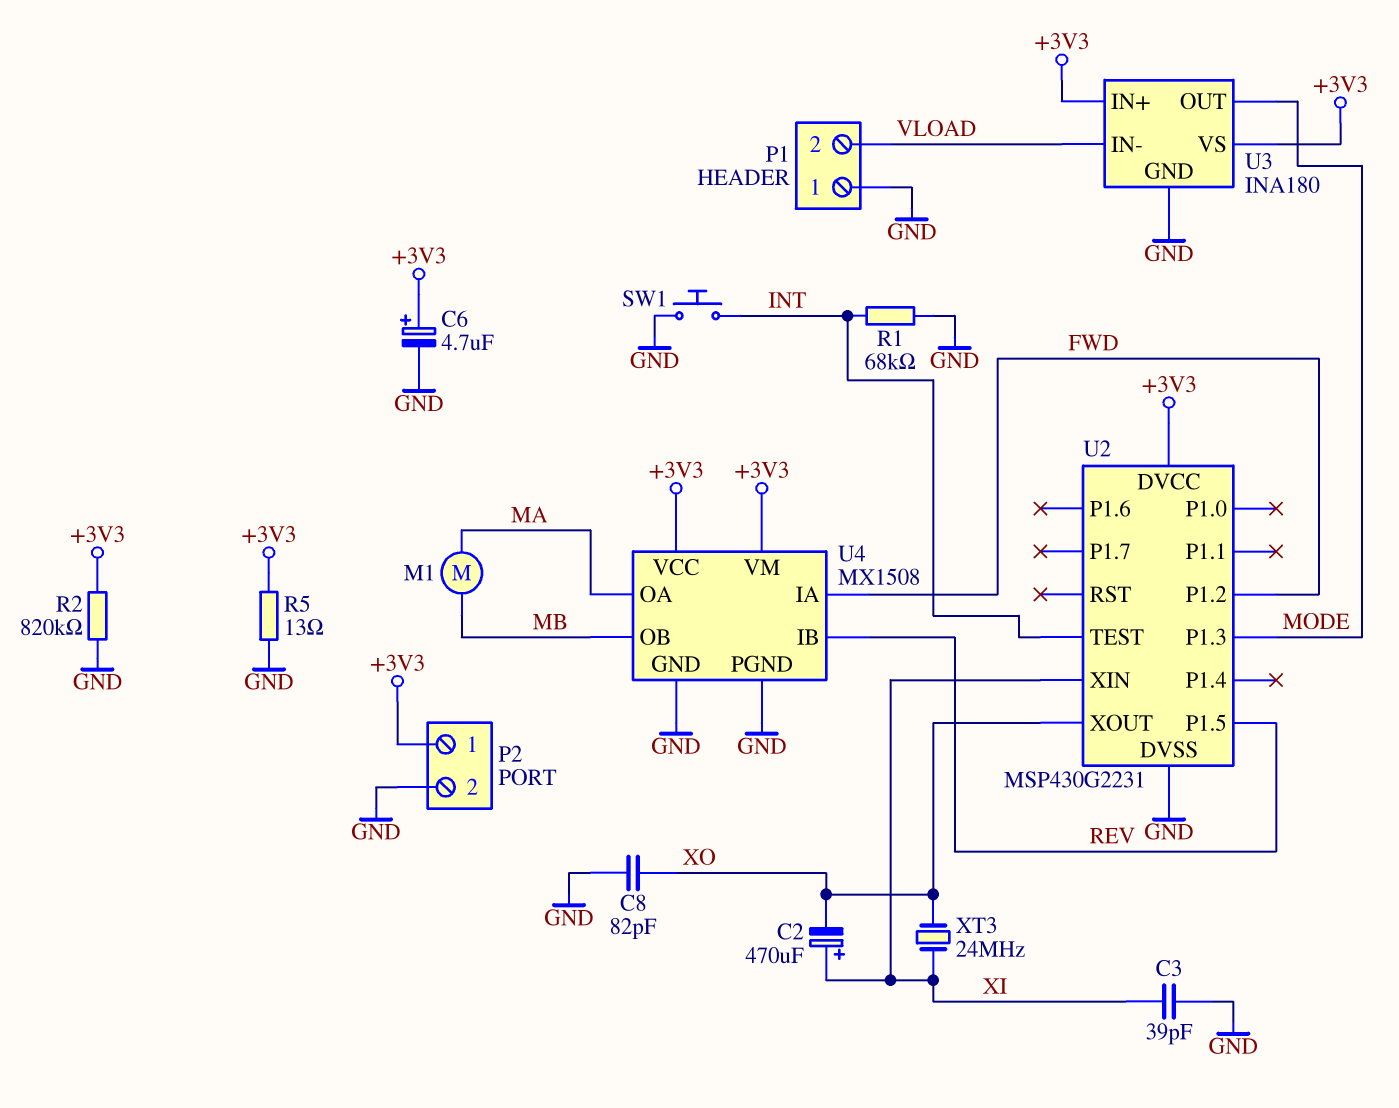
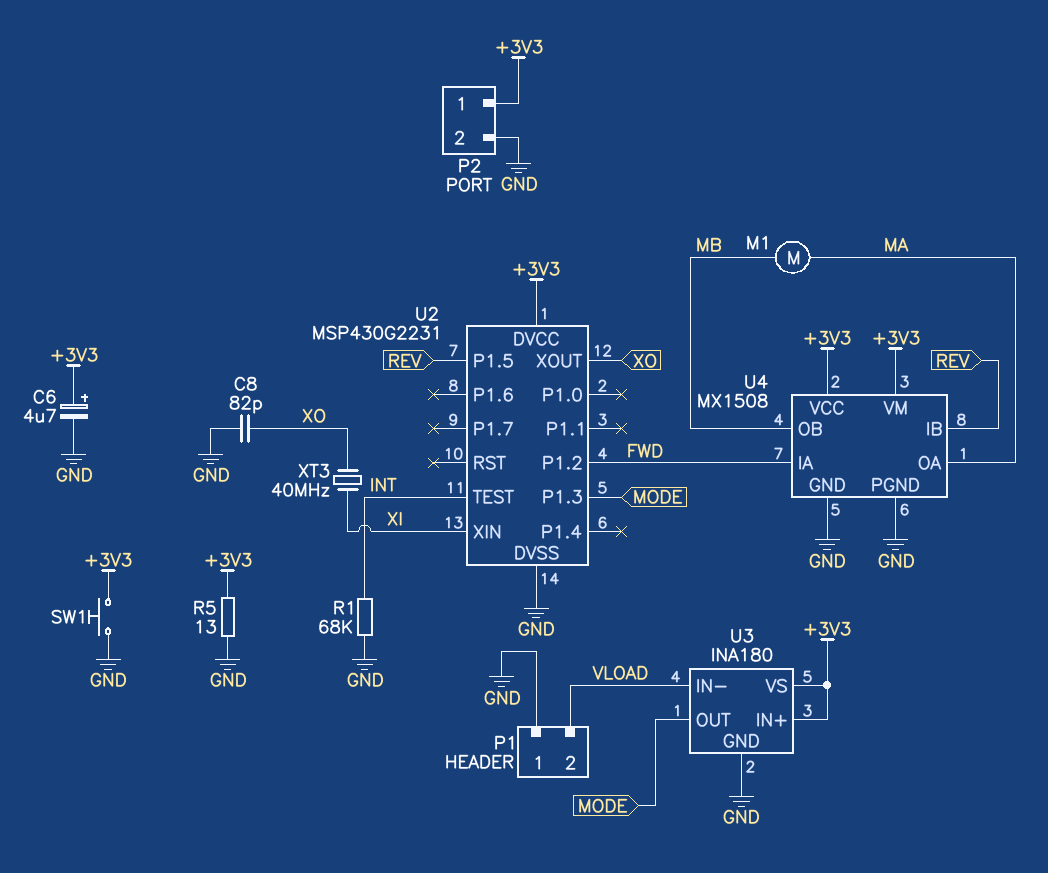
C2: 470uF (plus XI, minus XO) -> none
C3: 39pF (GND, XI) -> none
R2: 820k (+3V3, GND) -> none
SW1: button (GND, INT) -> button (+3V3, GND)
XT3: 24MHz (XI, XO) -> 40MHz (XI, XO)

